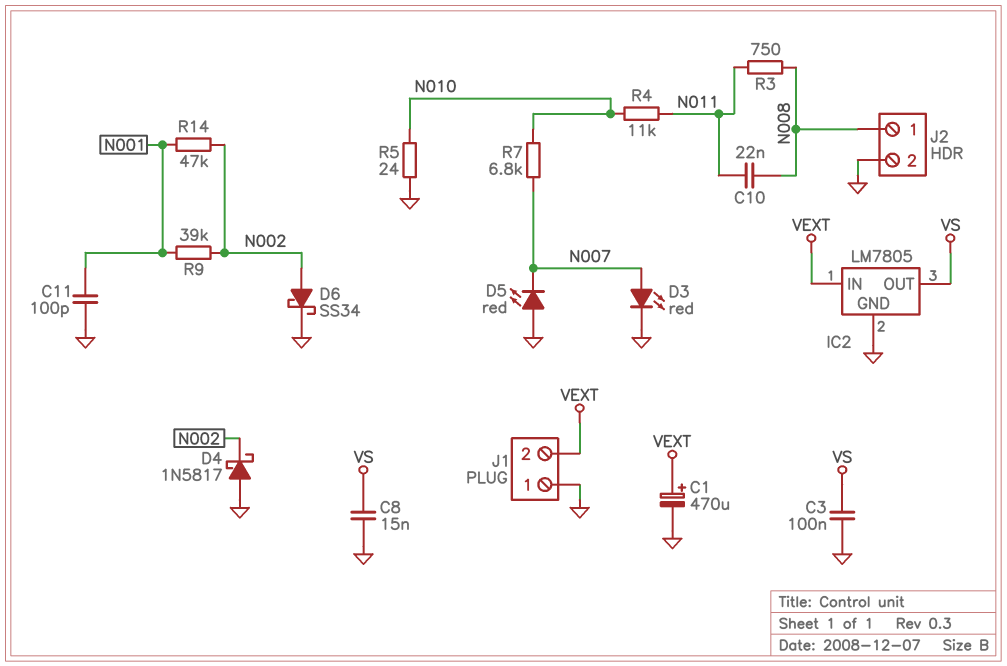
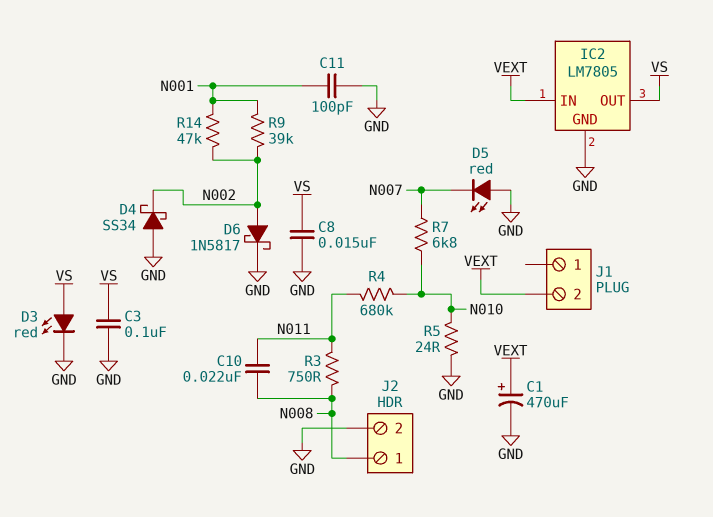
D3: LED red (A N007, K GND) -> LED red (A VS, K GND)
D4: schottky 1N5817 (A GND, K N002) -> schottky SS34 (A GND, K N002)
D6: schottky SS34 (A N002, K GND) -> schottky 1N5817 (A N002, K GND)
J1 pin 1: GND -> none
R4: 11k (N010, N011) -> 680k (N010, N011)

